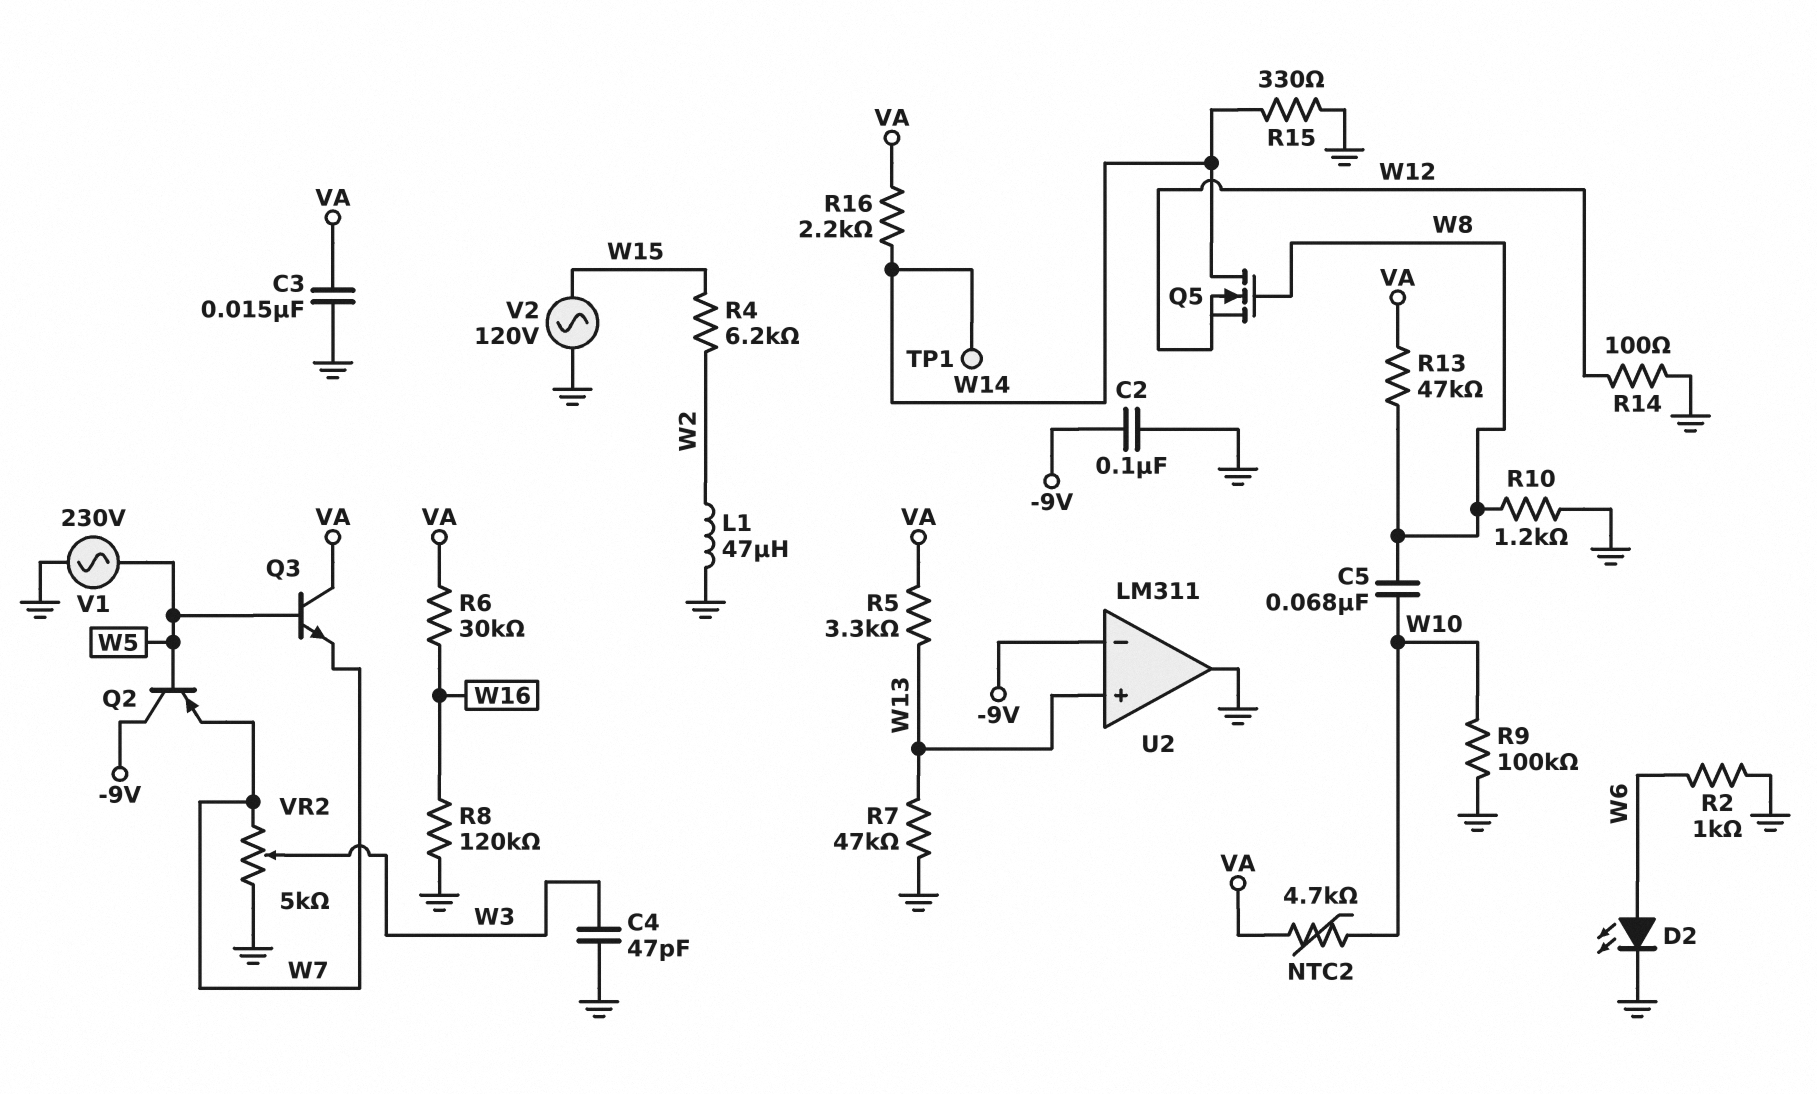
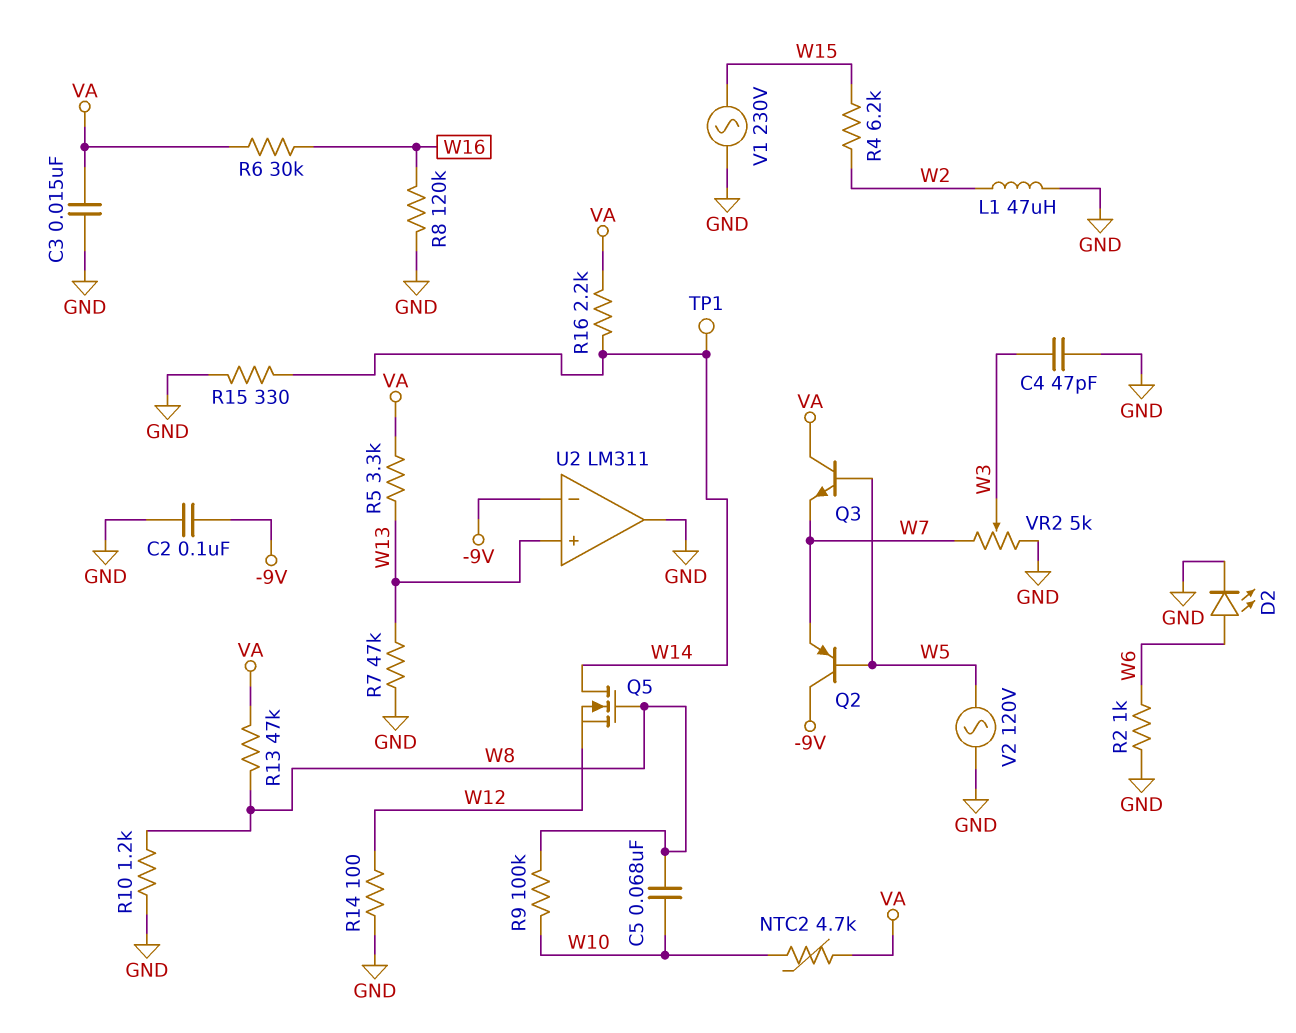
R9: 100k (GND, W10) -> 100k (W8, W10)
V1: AC 230V (GND, W5) -> AC 230V (GND, W15)
V2: AC 120V (GND, W15) -> AC 120V (GND, W5)

